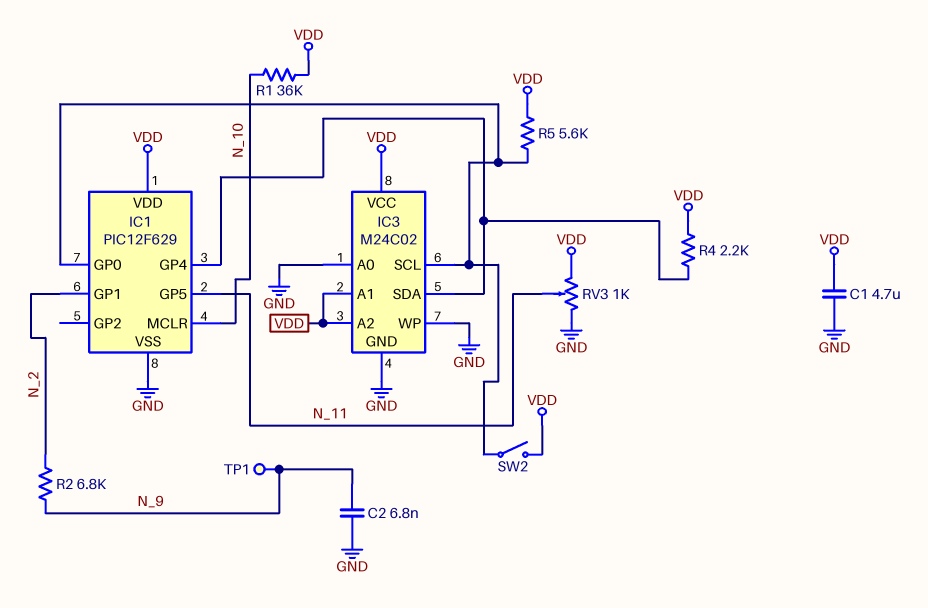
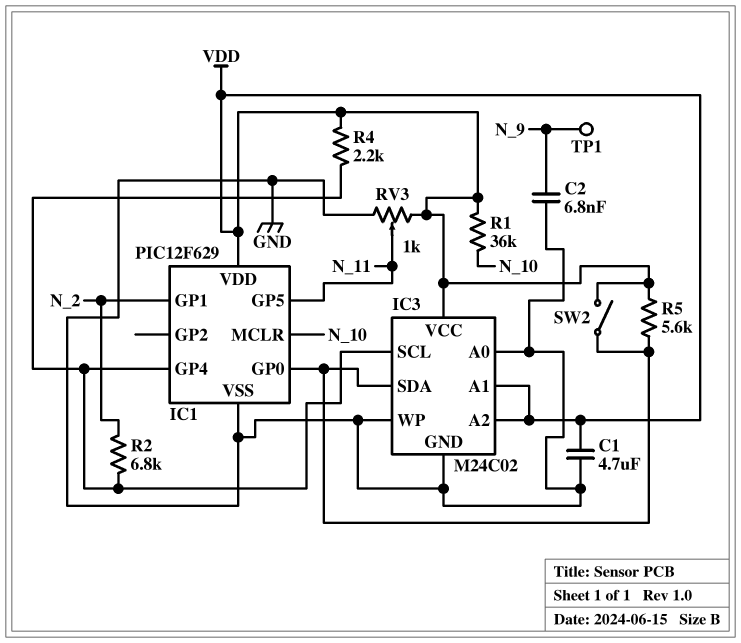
IC3 pin SCL: IC1/GP0 -> IC1/GP4
IC3 pin SDA: IC1/GP4 -> IC1/GP0
R2: 6.8k (N_2, N_9) -> 6.8k (IC1/GP4, N_2)

